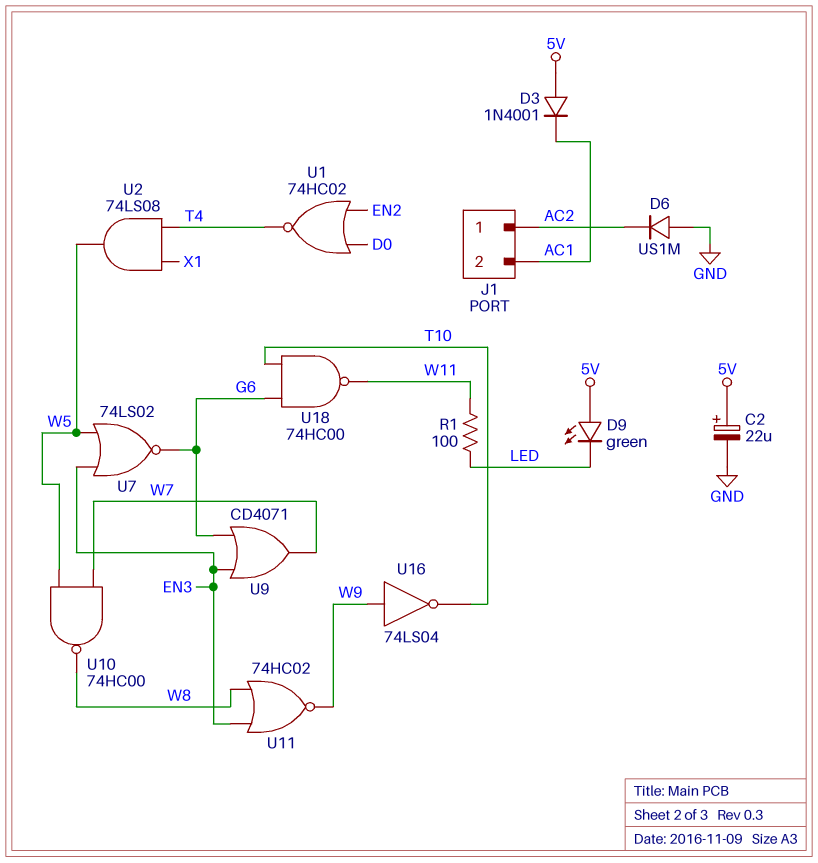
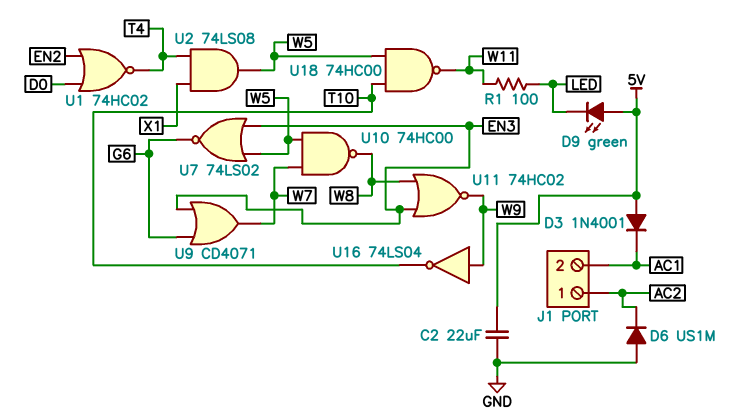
C2: 22uF (plus 5V, minus GND) -> 22uF (5V, GND)
U18: NAND 74HC00 (in G6, in T10, out W11) -> NAND 74HC00 (in T10, in W5, out W11)

